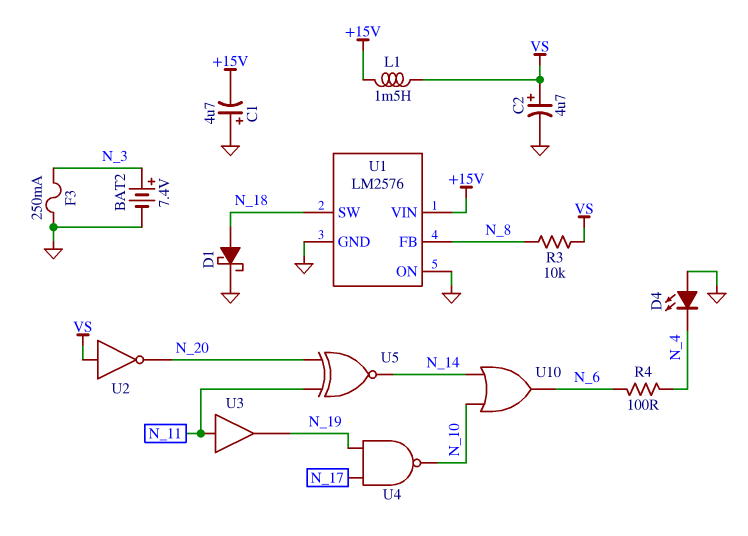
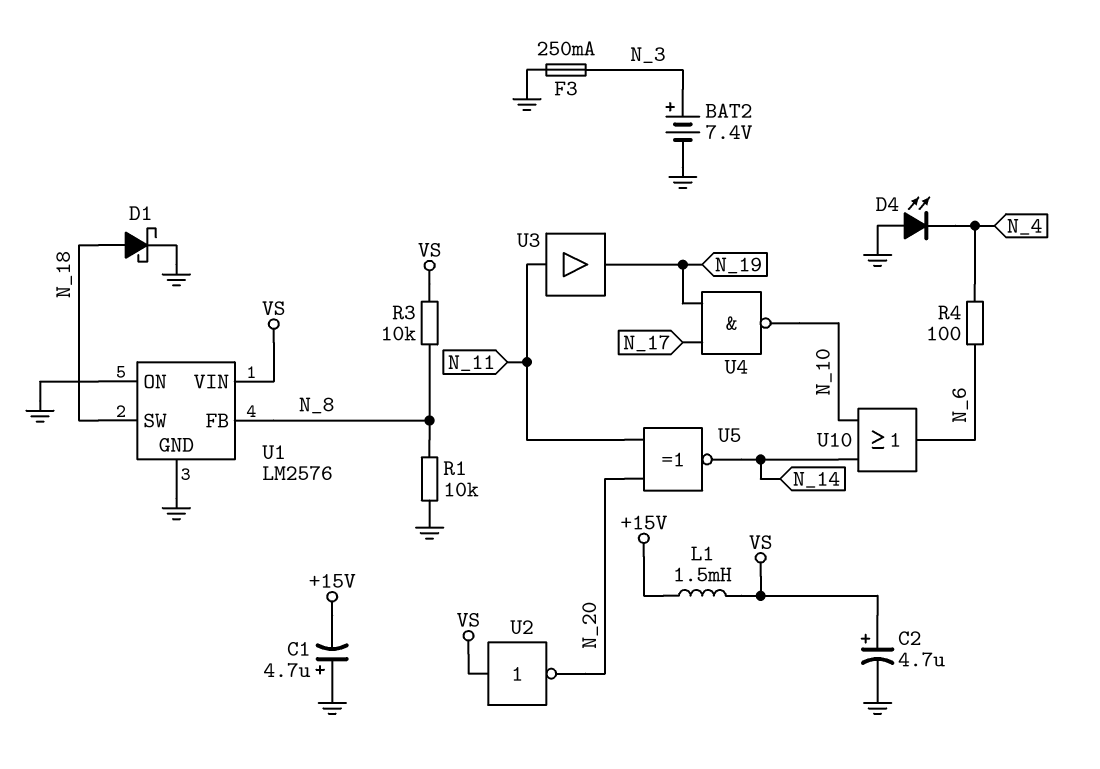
R1: none -> 10k (GND, N_8)
U1 pin VIN: +15V -> VS

